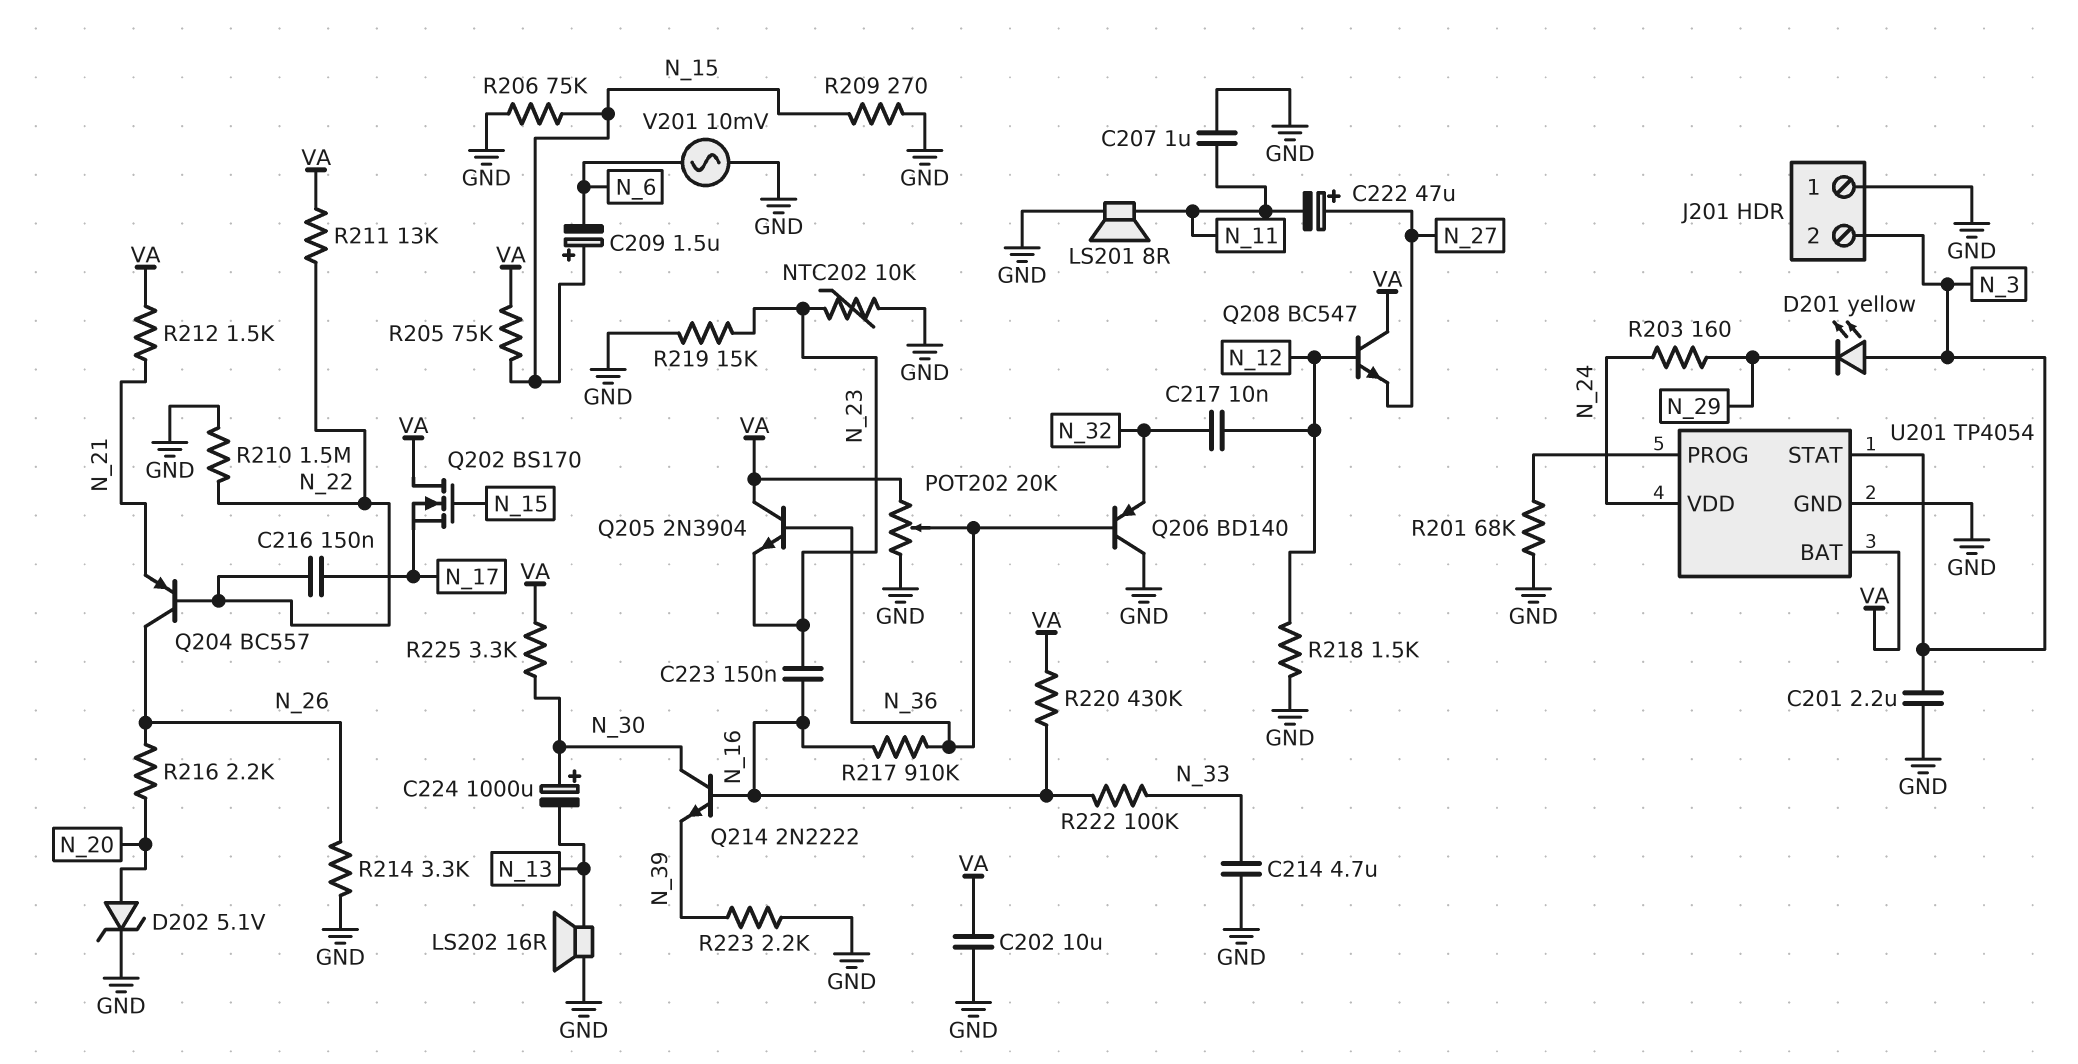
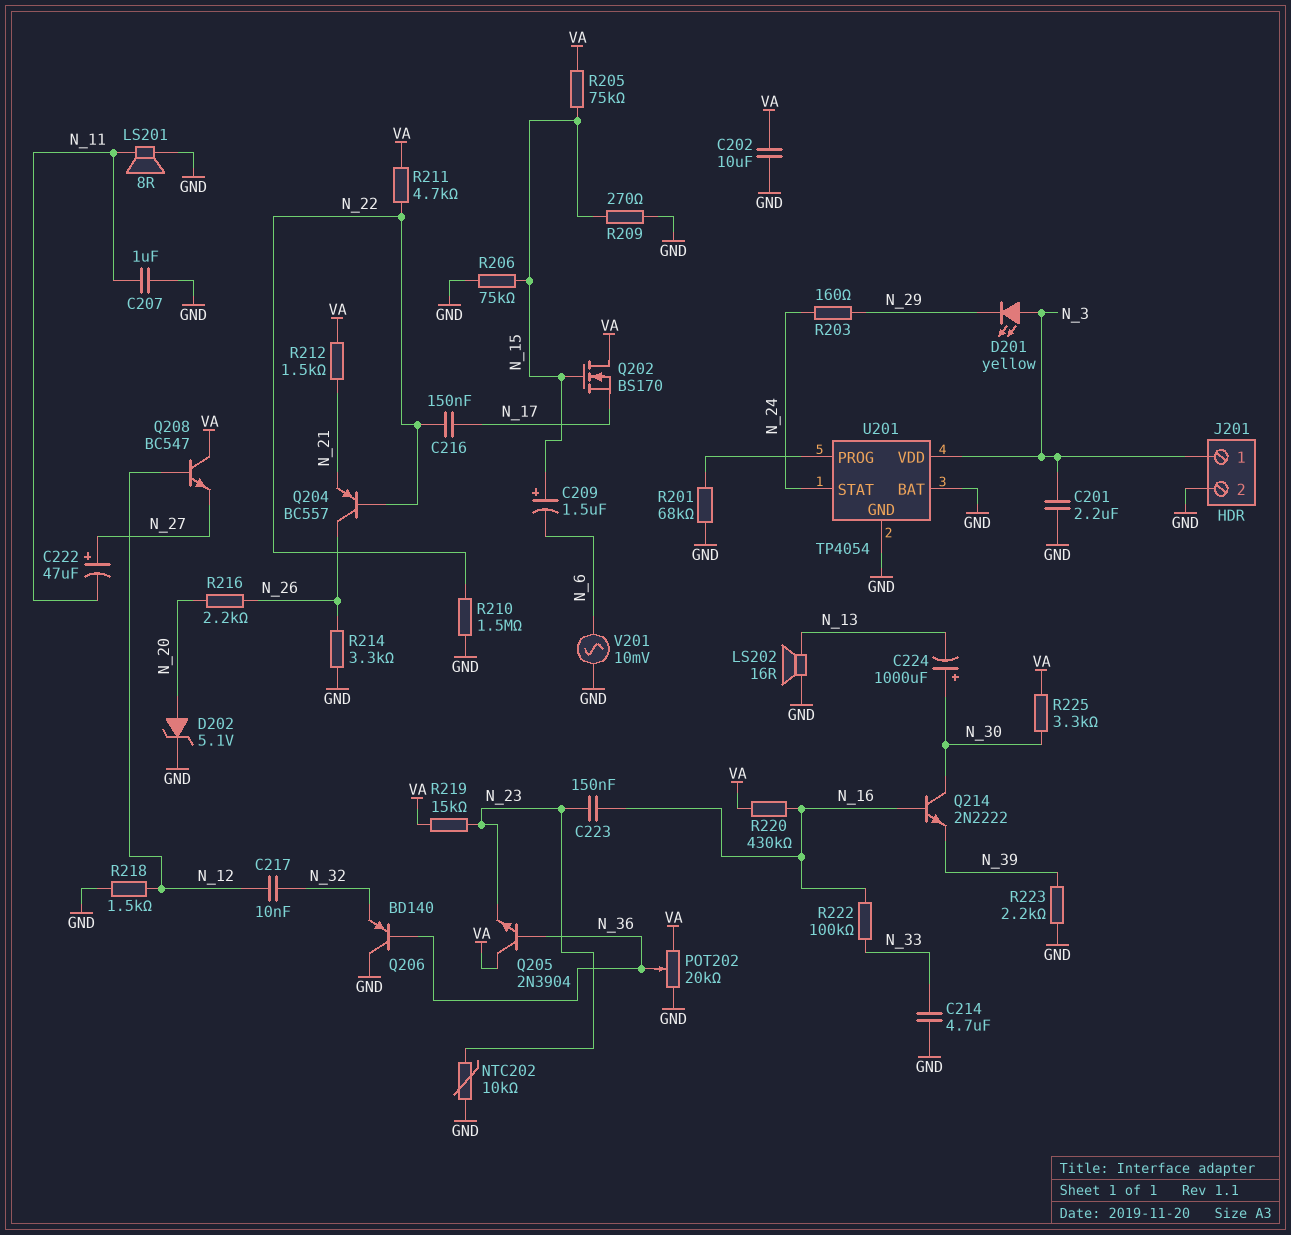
J201 pin 1: GND -> N_3
J201 pin 2: N_3 -> GND
R211: 13k (N_22, VA) -> 4.7k (N_22, VA)
R217: 910k (N_16, N_36) -> none
R219: 15k (GND, N_23) -> 15k (N_23, VA)
U201 pin BAT: VA -> GND
U201 pin STAT: N_3 -> N_24
U201 pin VDD: N_24 -> N_3

